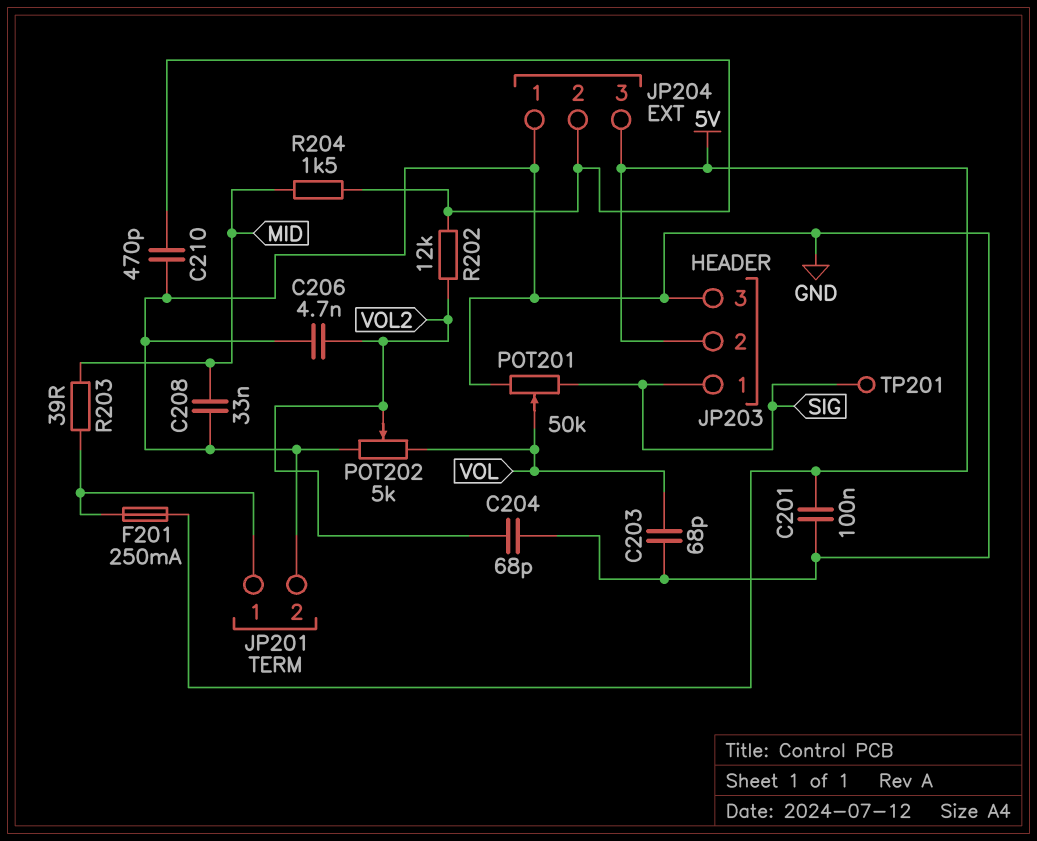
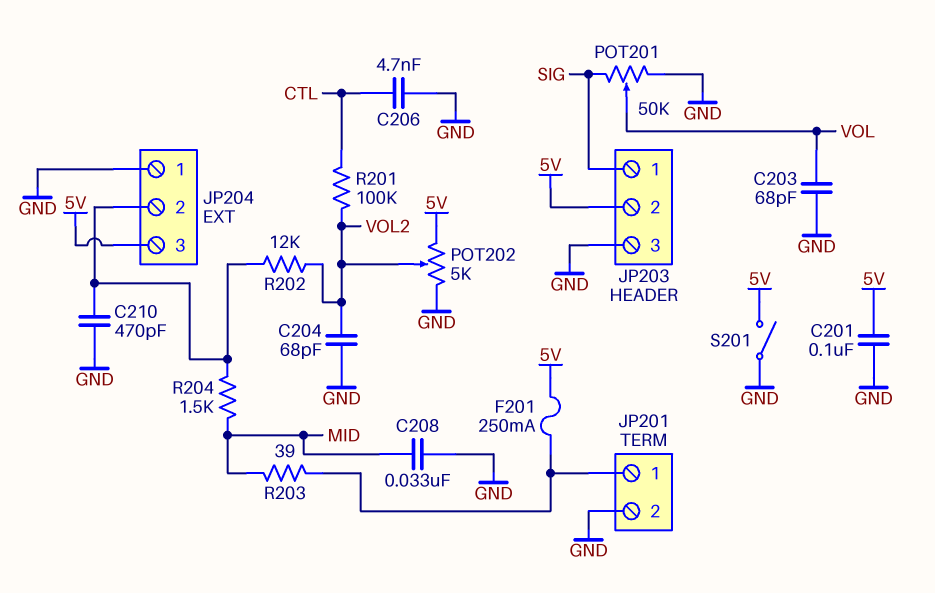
C206: 4.7nF (GND, VOL2) -> 4.7nF (CTL, GND)
POT202: 5k (GND, VOL, wiper VOL2) -> 5k (5V, GND, wiper VOL2)
R201: none -> 100k (CTL, VOL2)
S201: none -> switch (5V, GND)
TP201: test point (SIG) -> none

